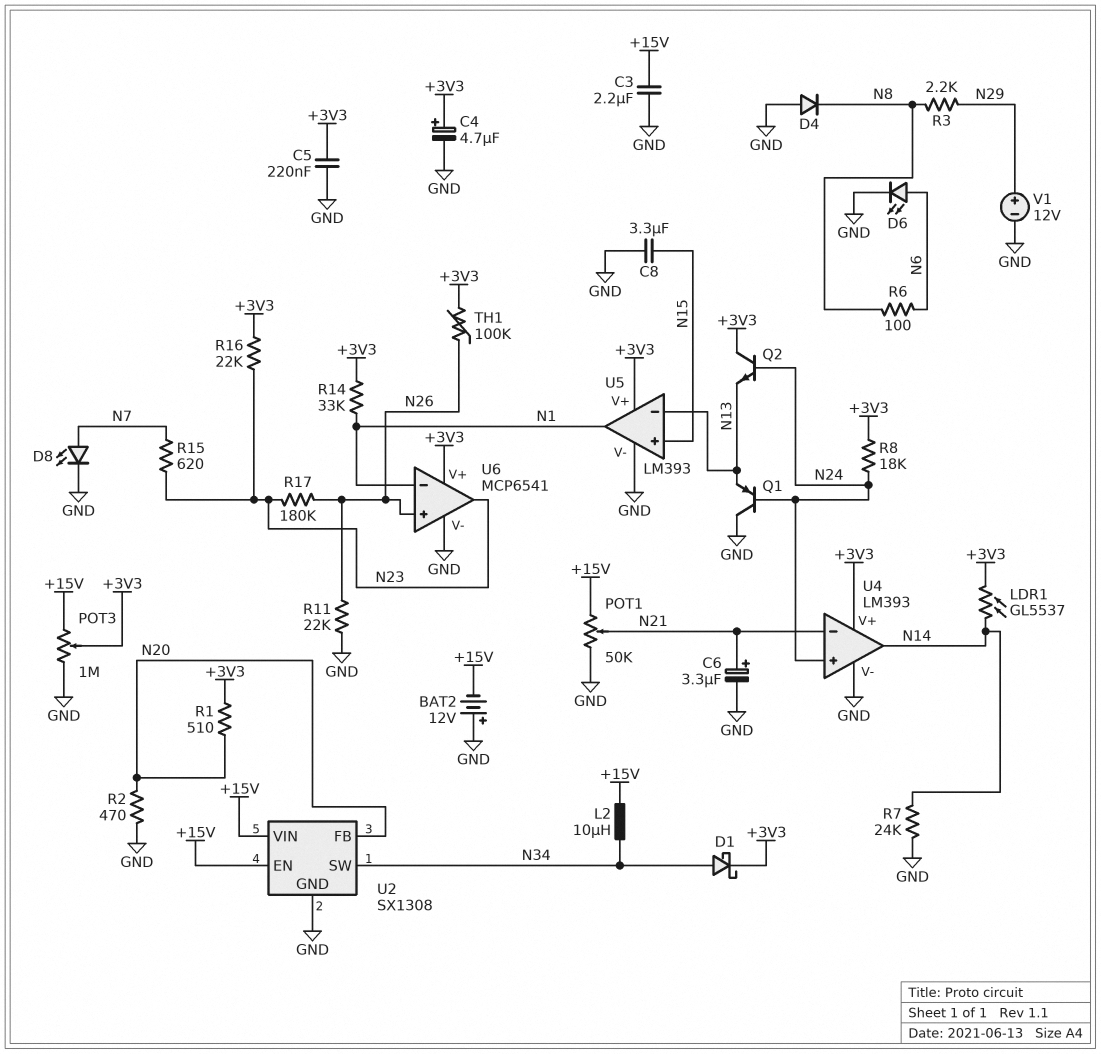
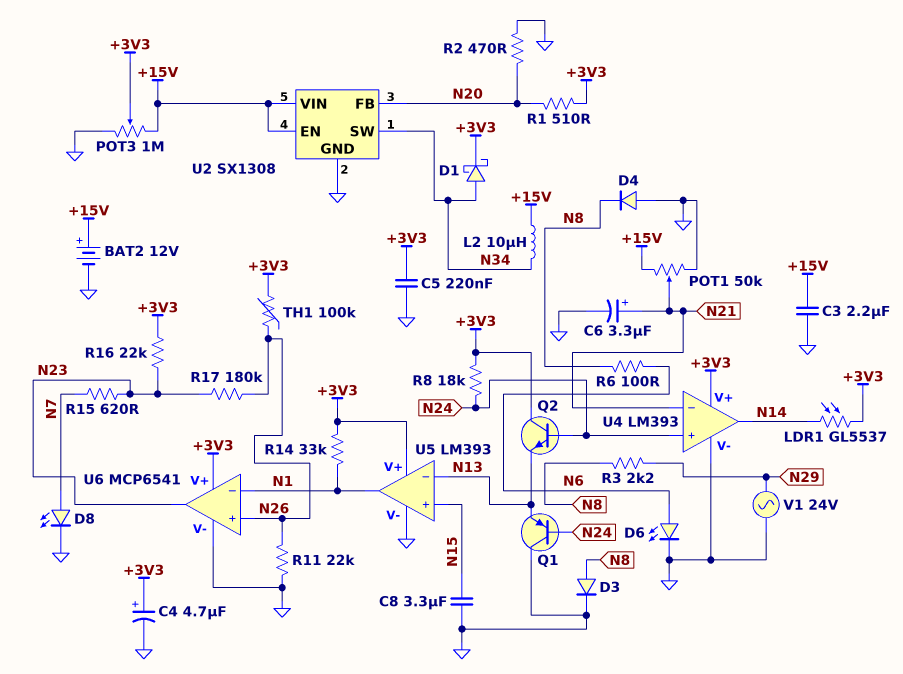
BAT2: 12V (plus GND, minus +15V) -> 12V (plus +15V, minus GND)
D3: none -> diode (A N8, K GND)
R7: 24k (GND, N14) -> none
V1: 12V (plus N29, minus GND) -> AC 24V (GND, N29)

